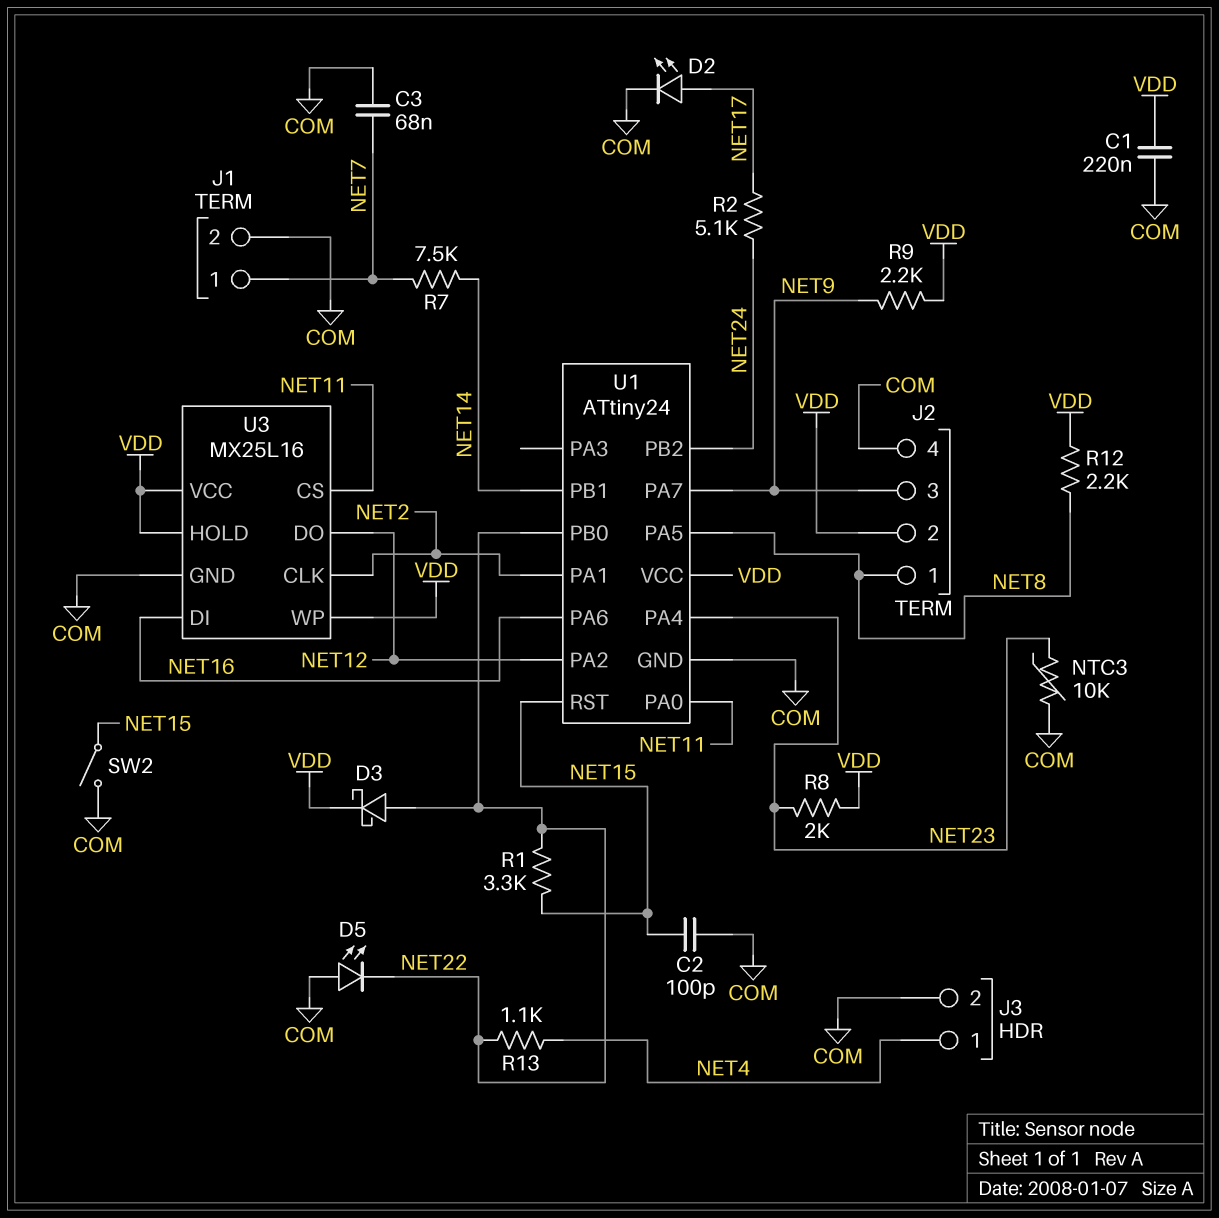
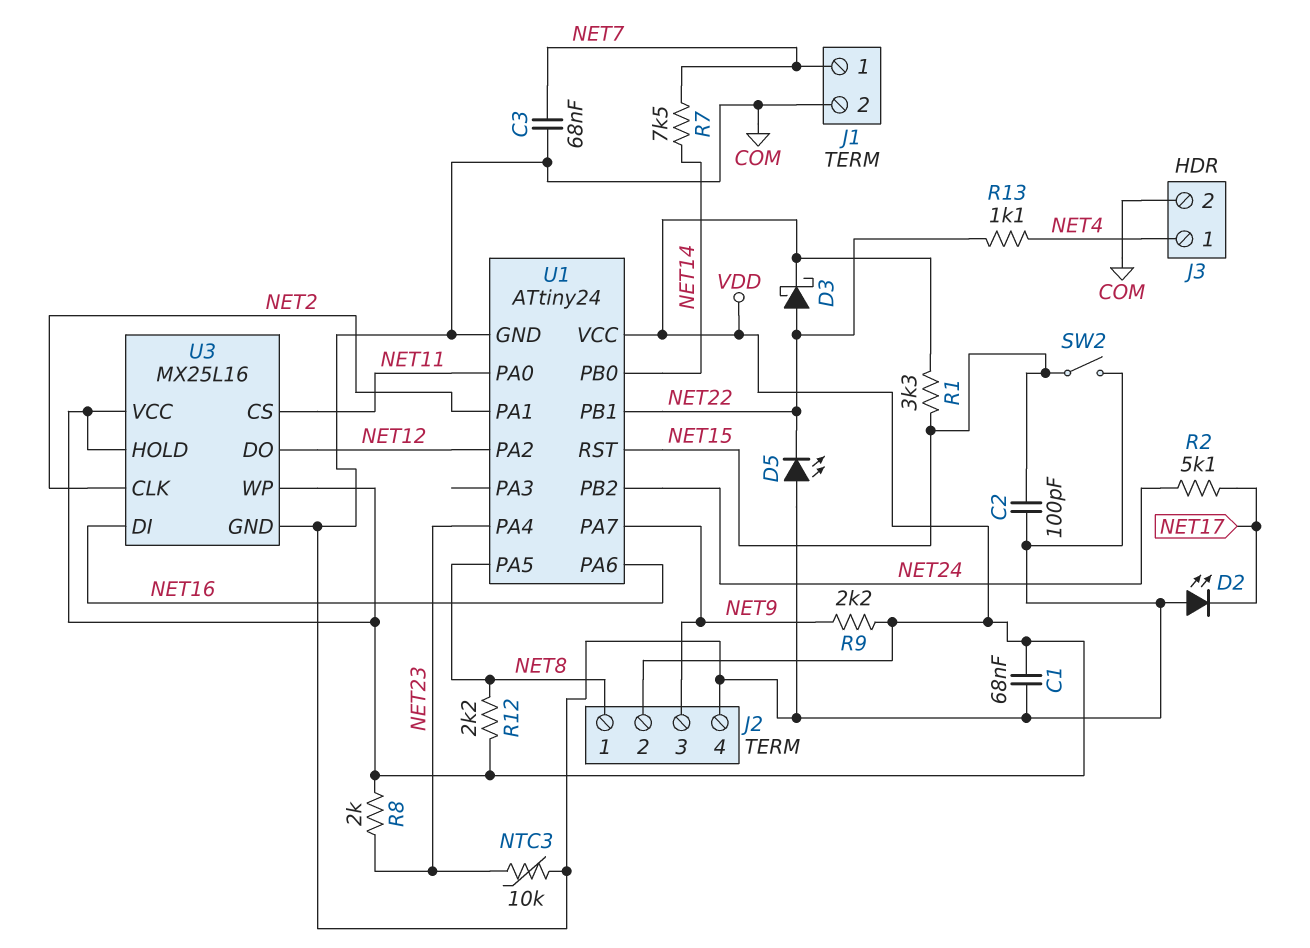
C1: 220nF (COM, VDD) -> 68nF (COM, VDD)
D2: LED (A NET17, K COM) -> LED (A COM, K NET17)
R1: 3.3k (NET15, NET22) -> 3.3k (NET15, VDD)
U1 pin PB0: NET22 -> NET14
U1 pin PB1: NET14 -> NET22

